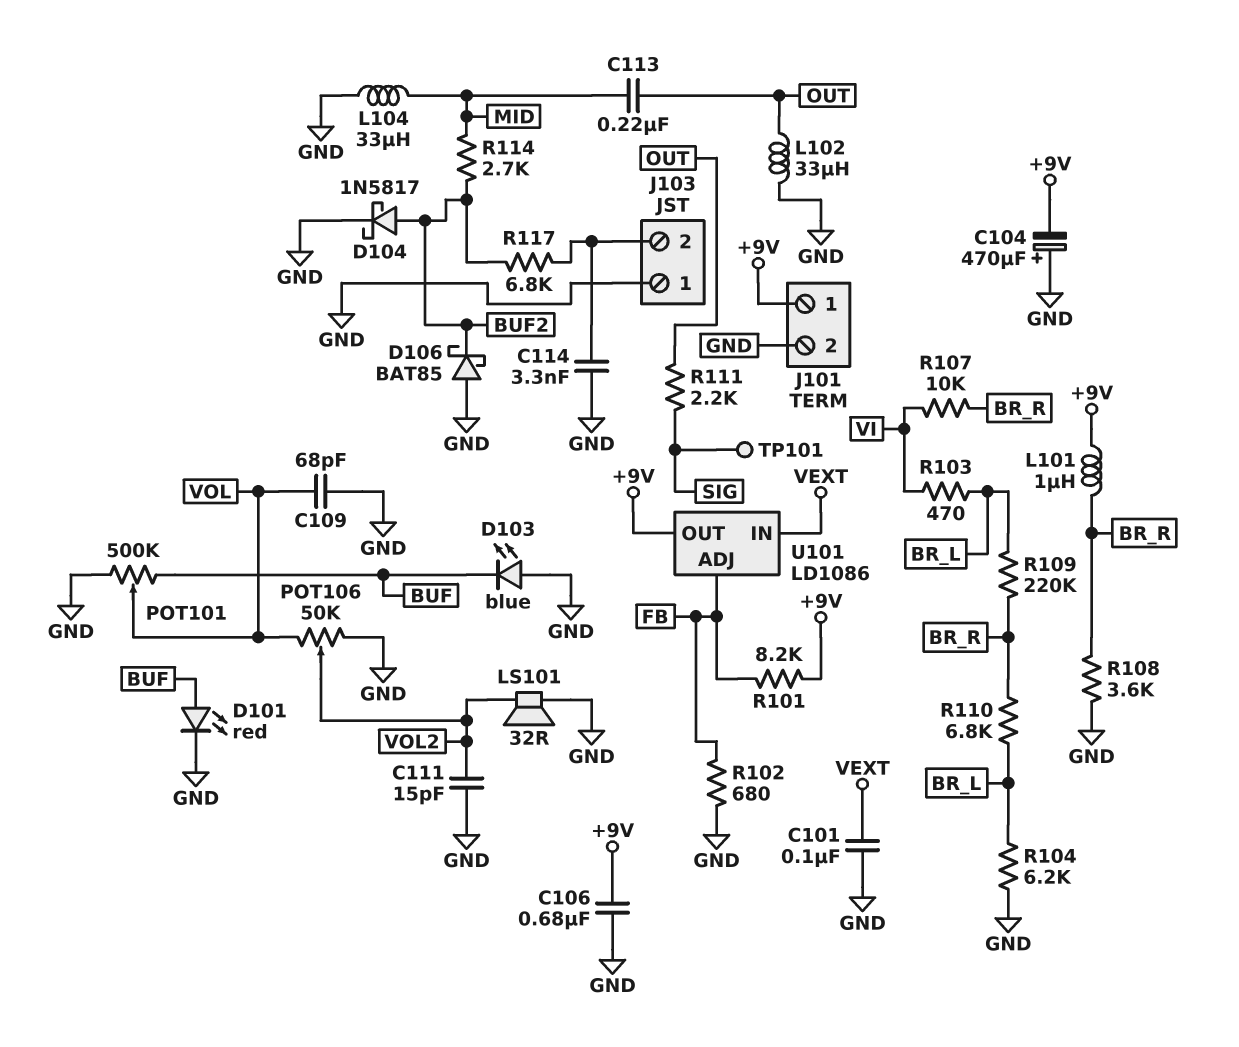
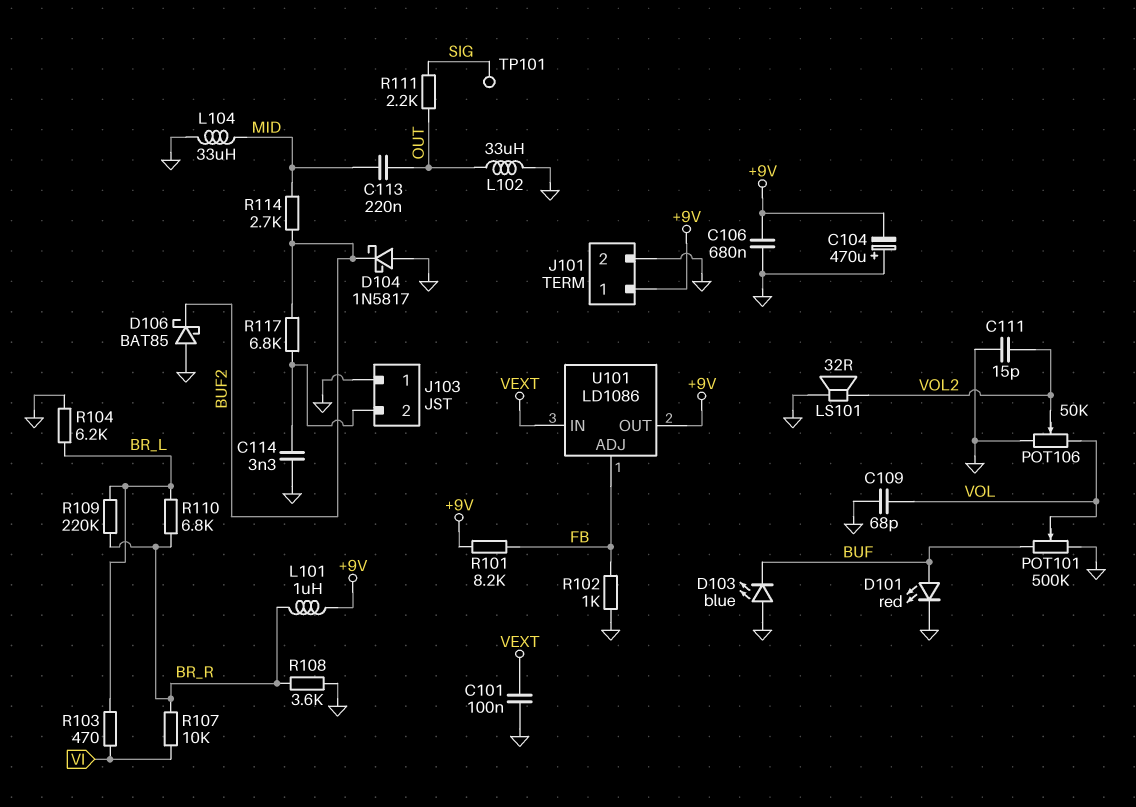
D104: schottky 1N5817 (A BUF2, K GND) -> schottky 1N5817 (A GND, K BUF2)
R102: 680 (FB, GND) -> 1k (FB, GND)

